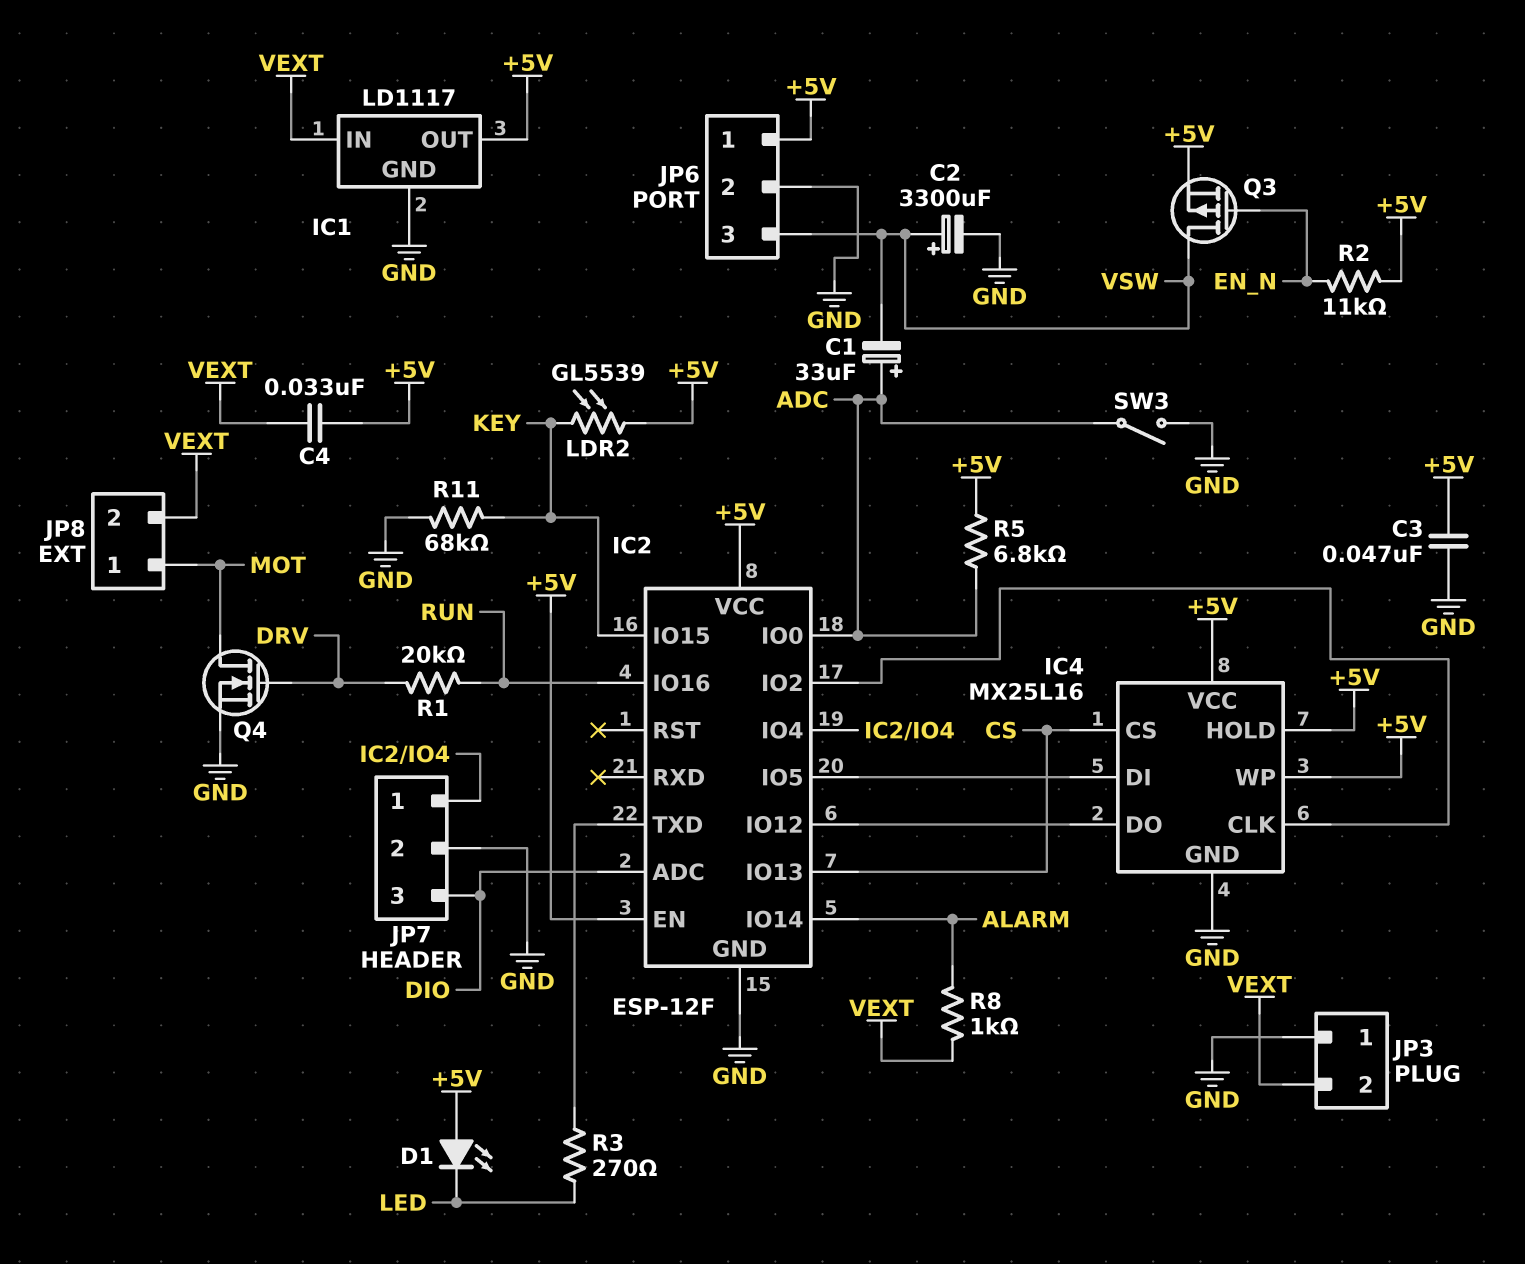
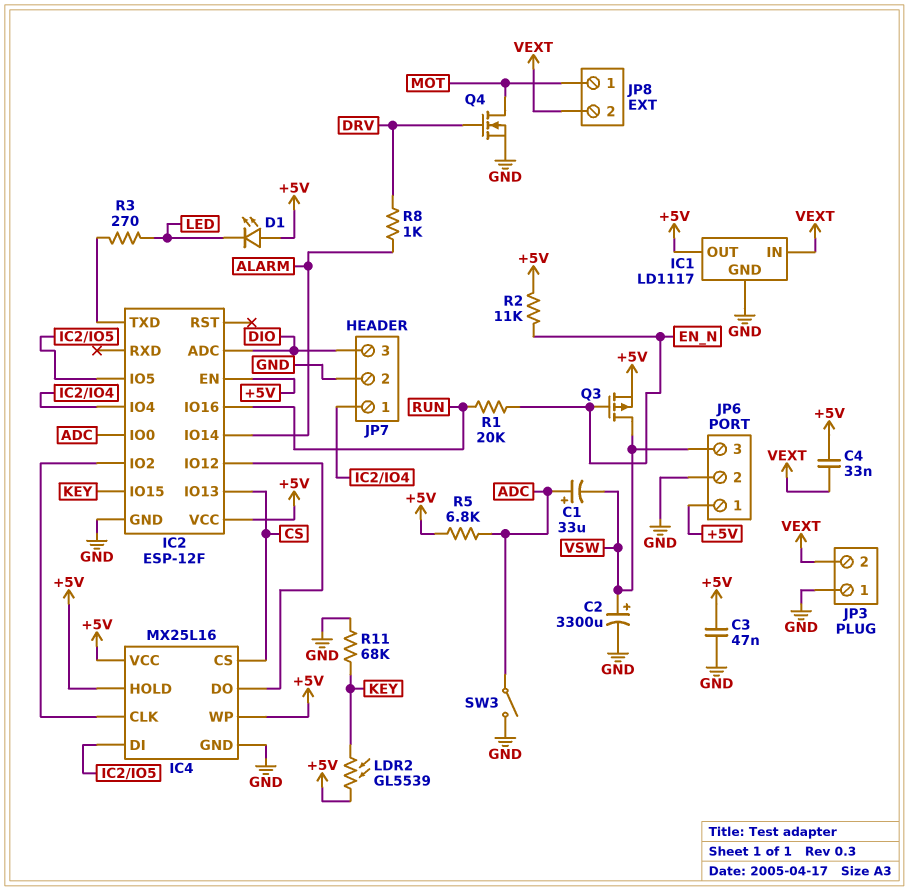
R1: 20k (DRV, RUN) -> 20k (EN_N, RUN)
R8: 1k (ALARM, VEXT) -> 1k (ALARM, DRV)

